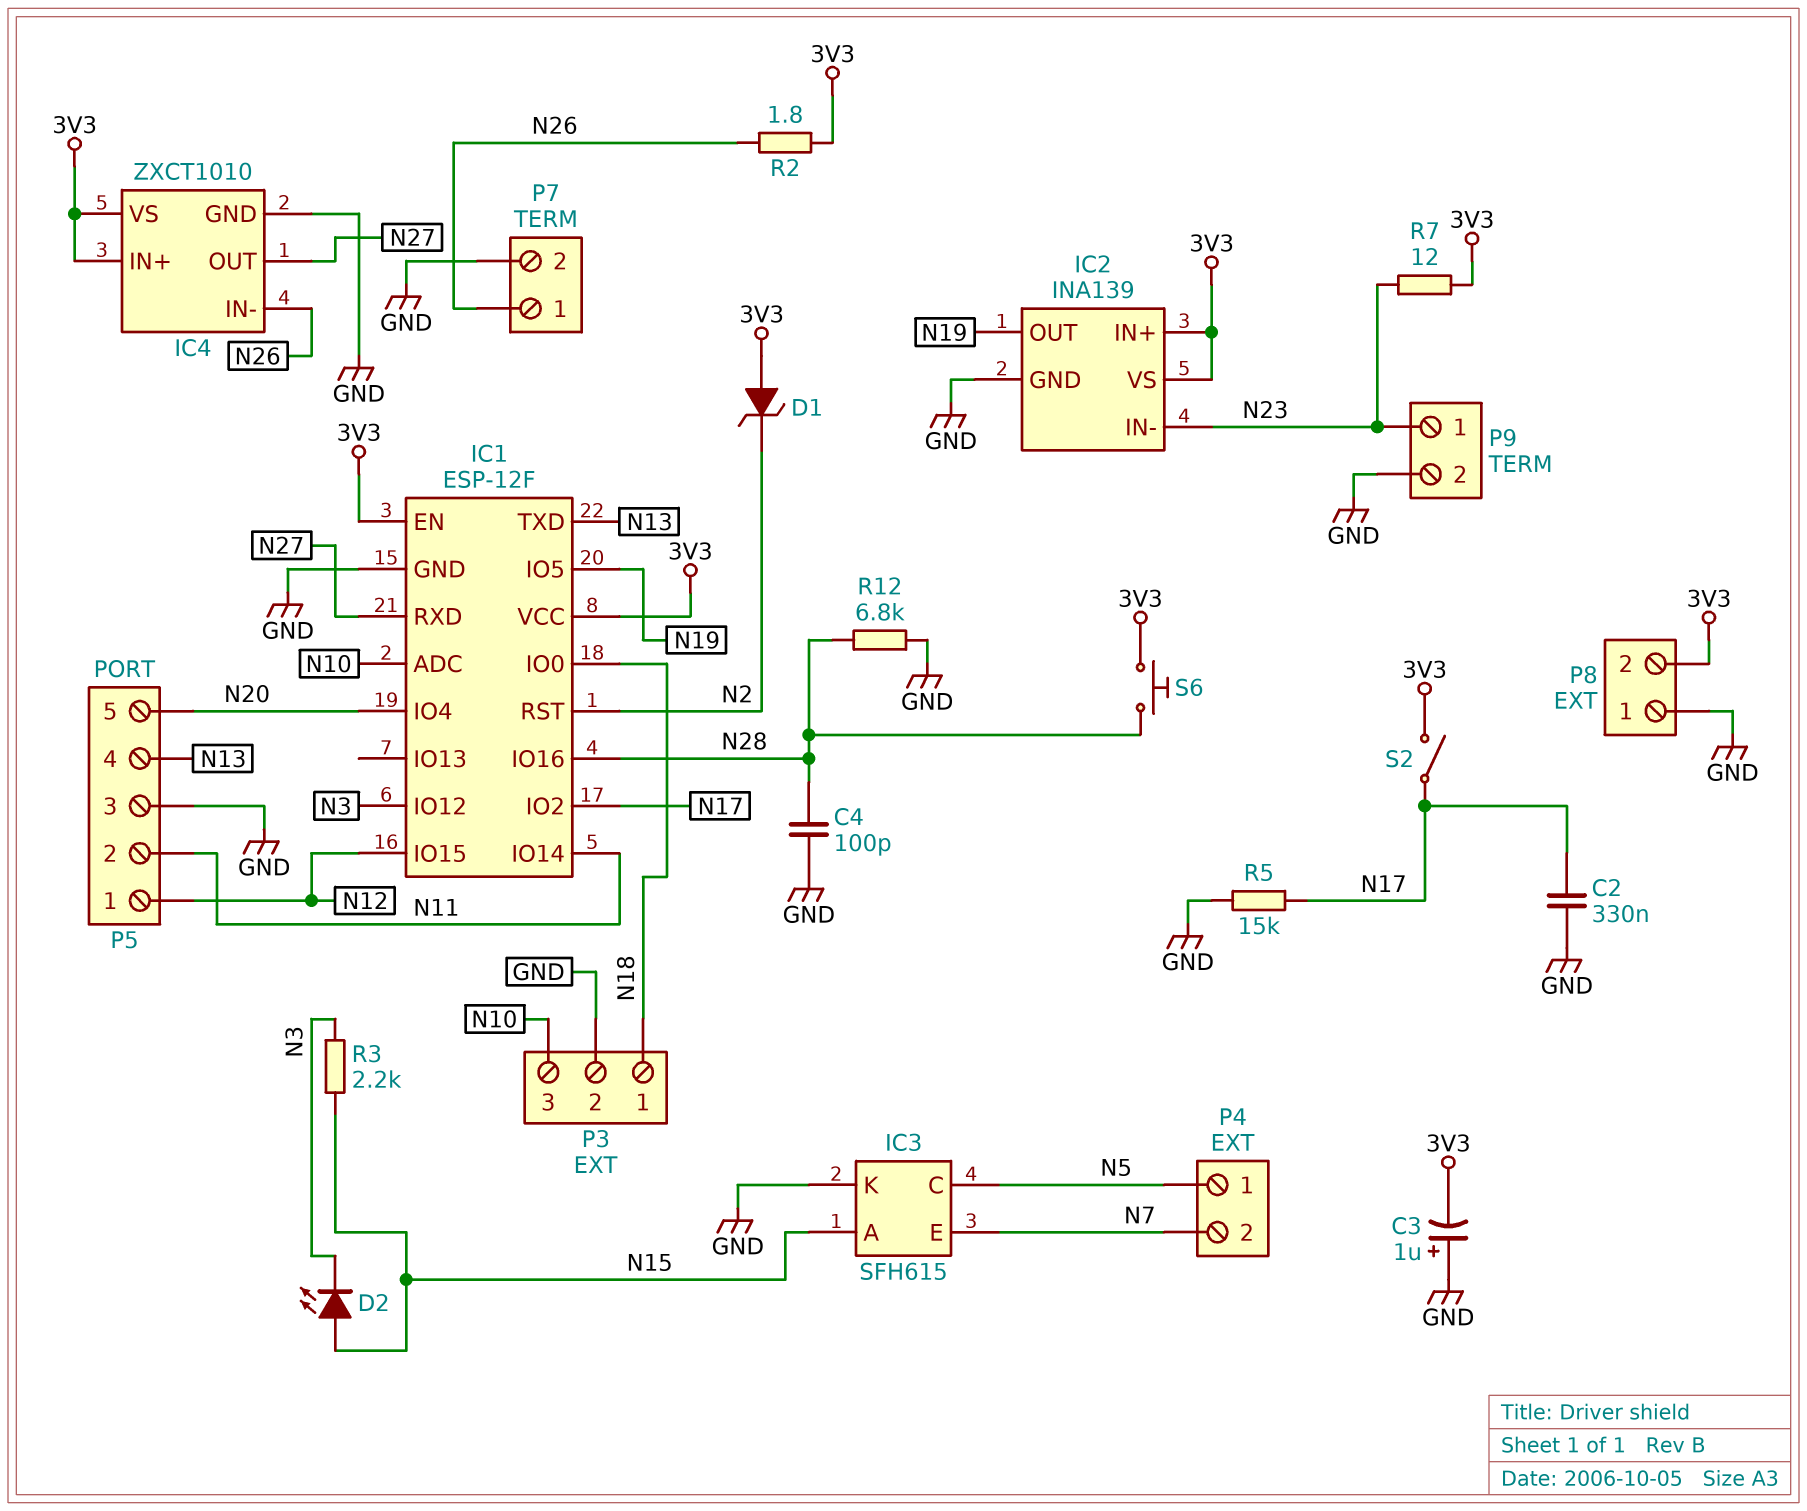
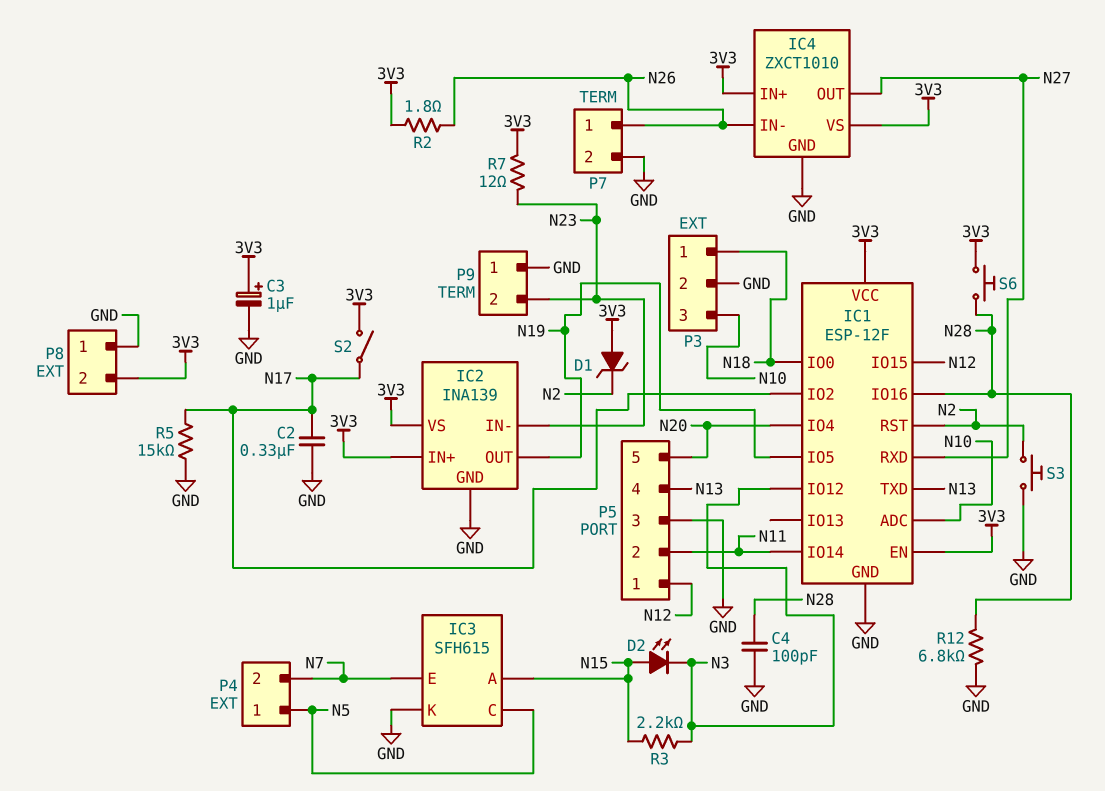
C3: 1uF (plus GND, minus 3V3) -> 1uF (plus 3V3, minus GND)
P9 pin 1: N23 -> GND
P9 pin 2: GND -> N23
S3: none -> button (GND, N2)

